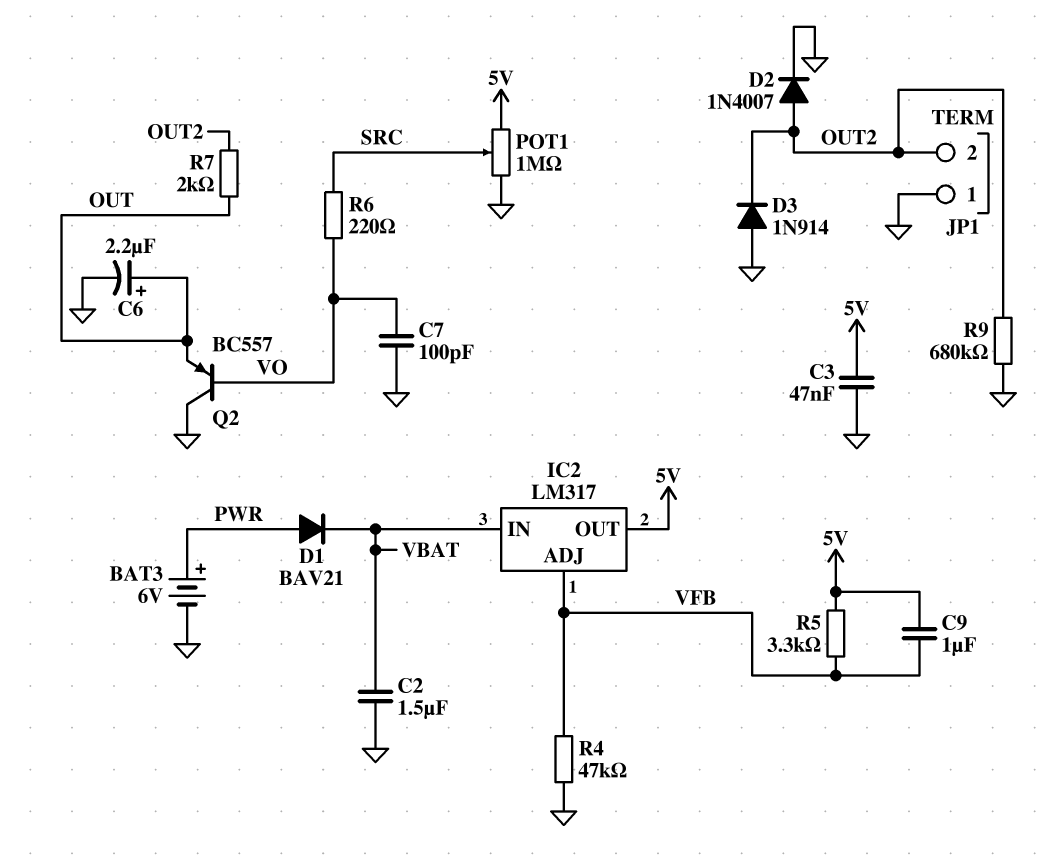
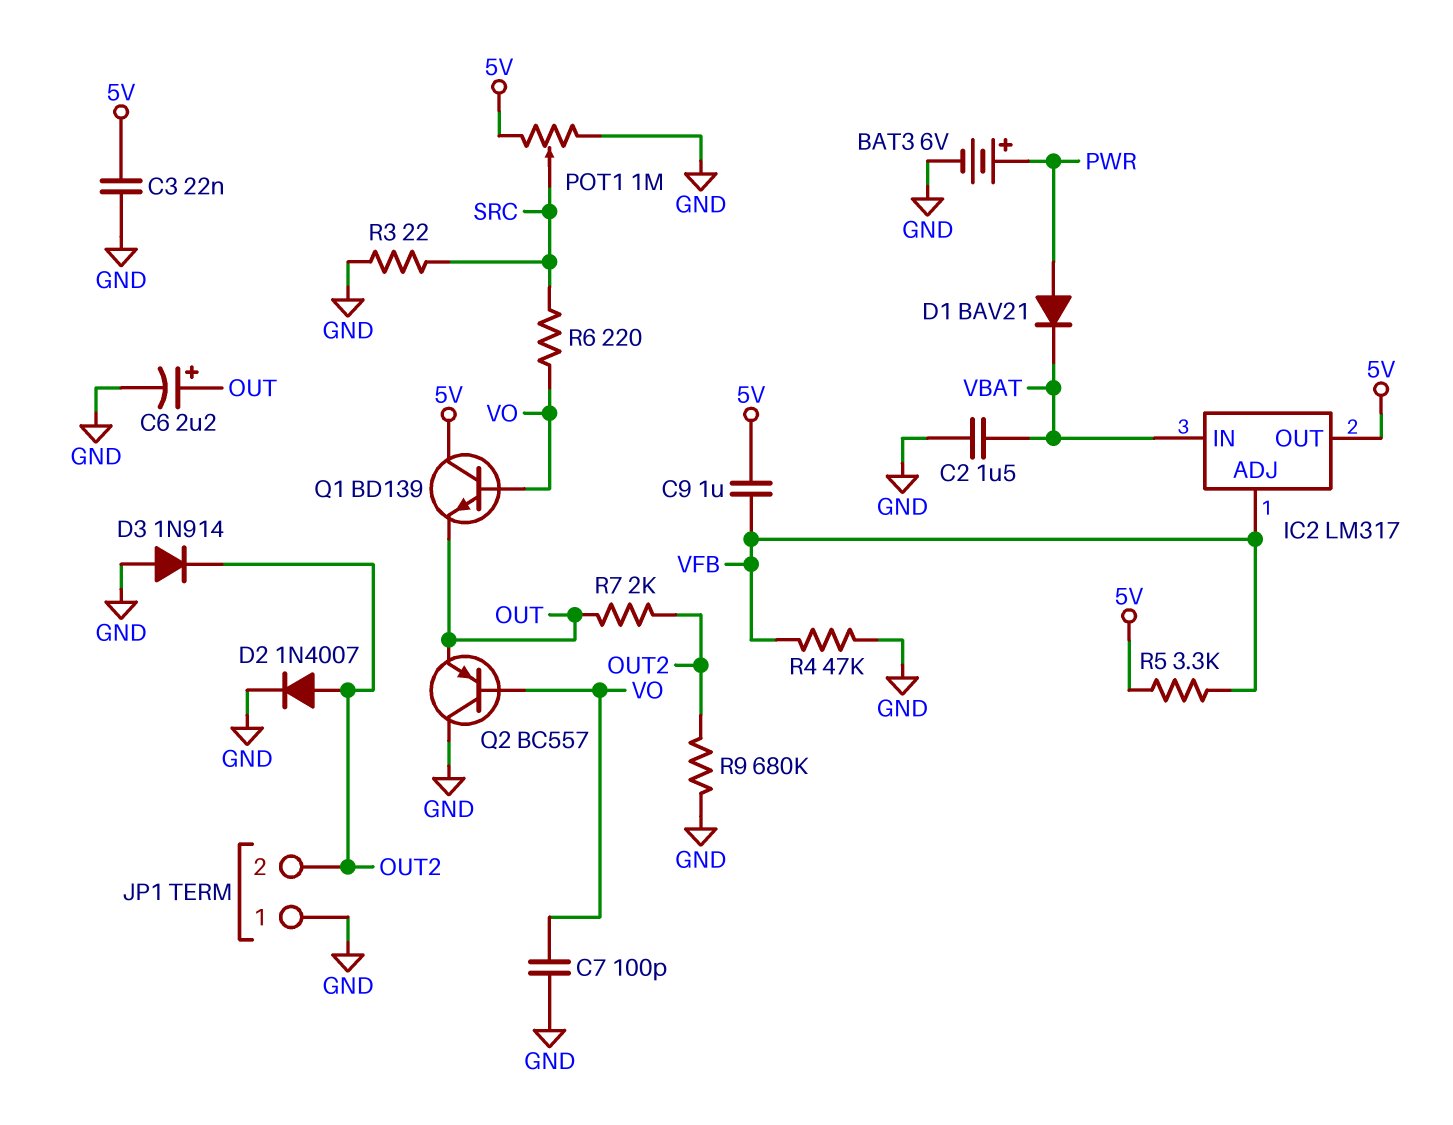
C3: 47nF (5V, GND) -> 22nF (5V, GND)
Q1: none -> NPN BD139 (B VO, C 5V, E OUT)
R3: none -> 22 (GND, SRC)

